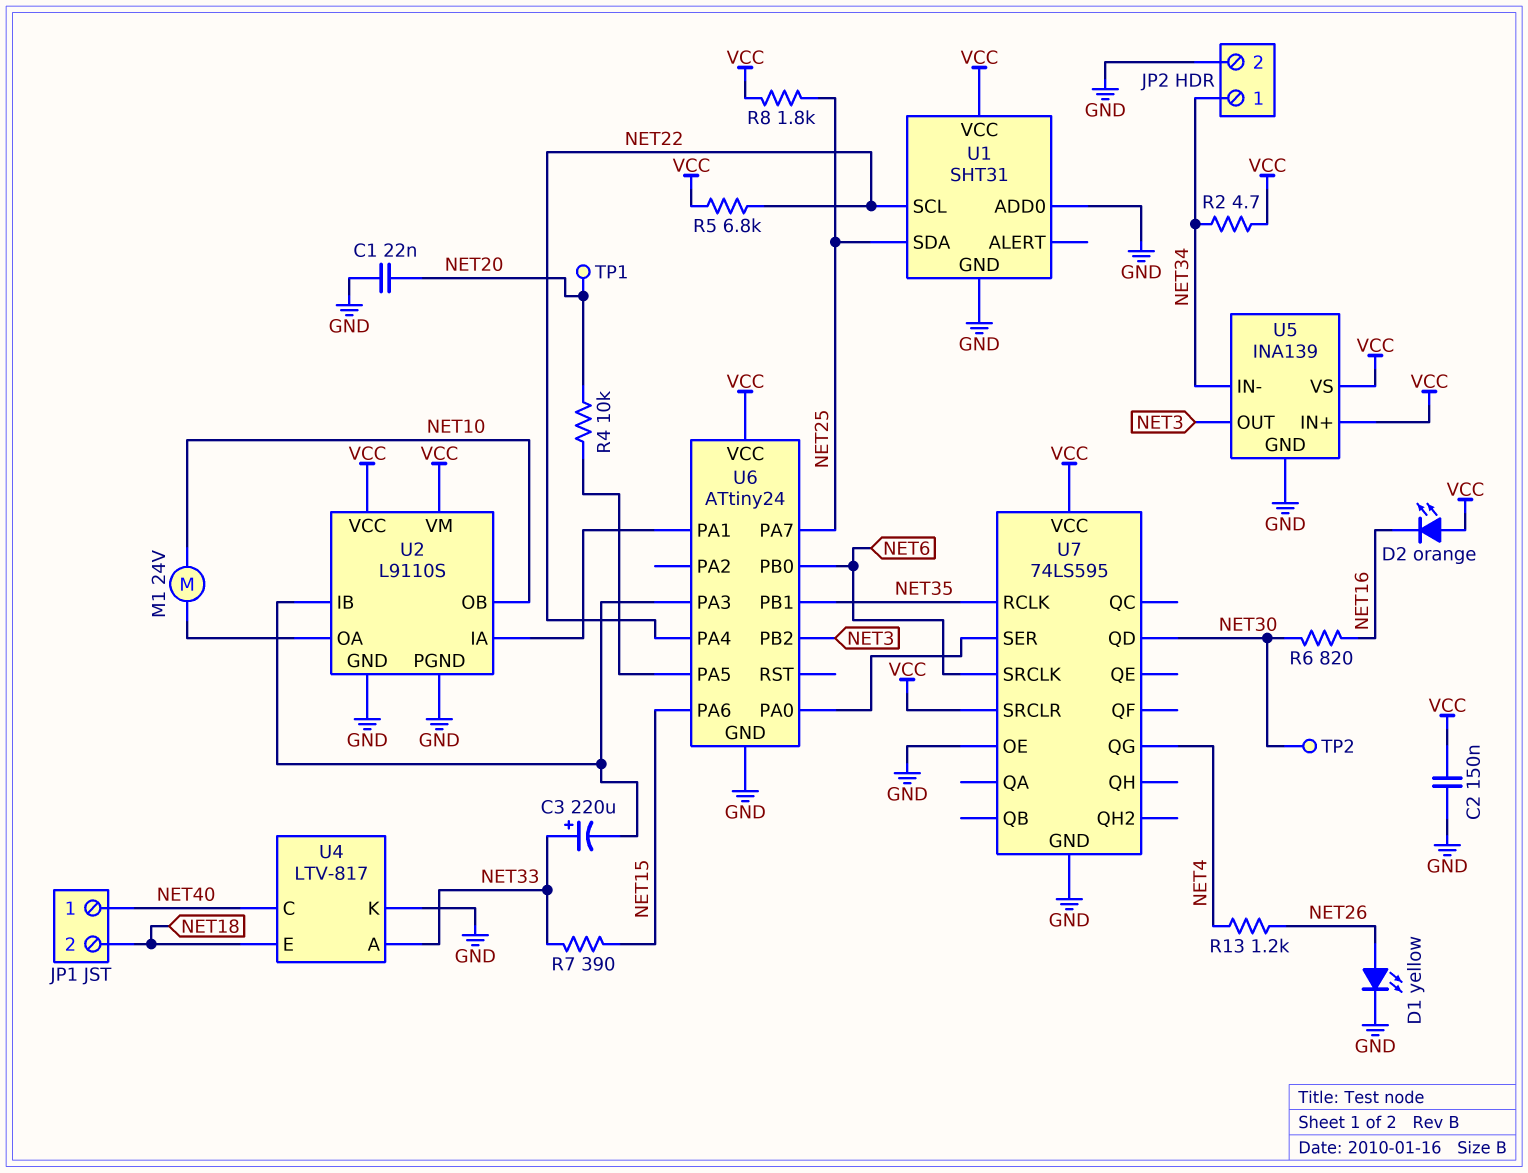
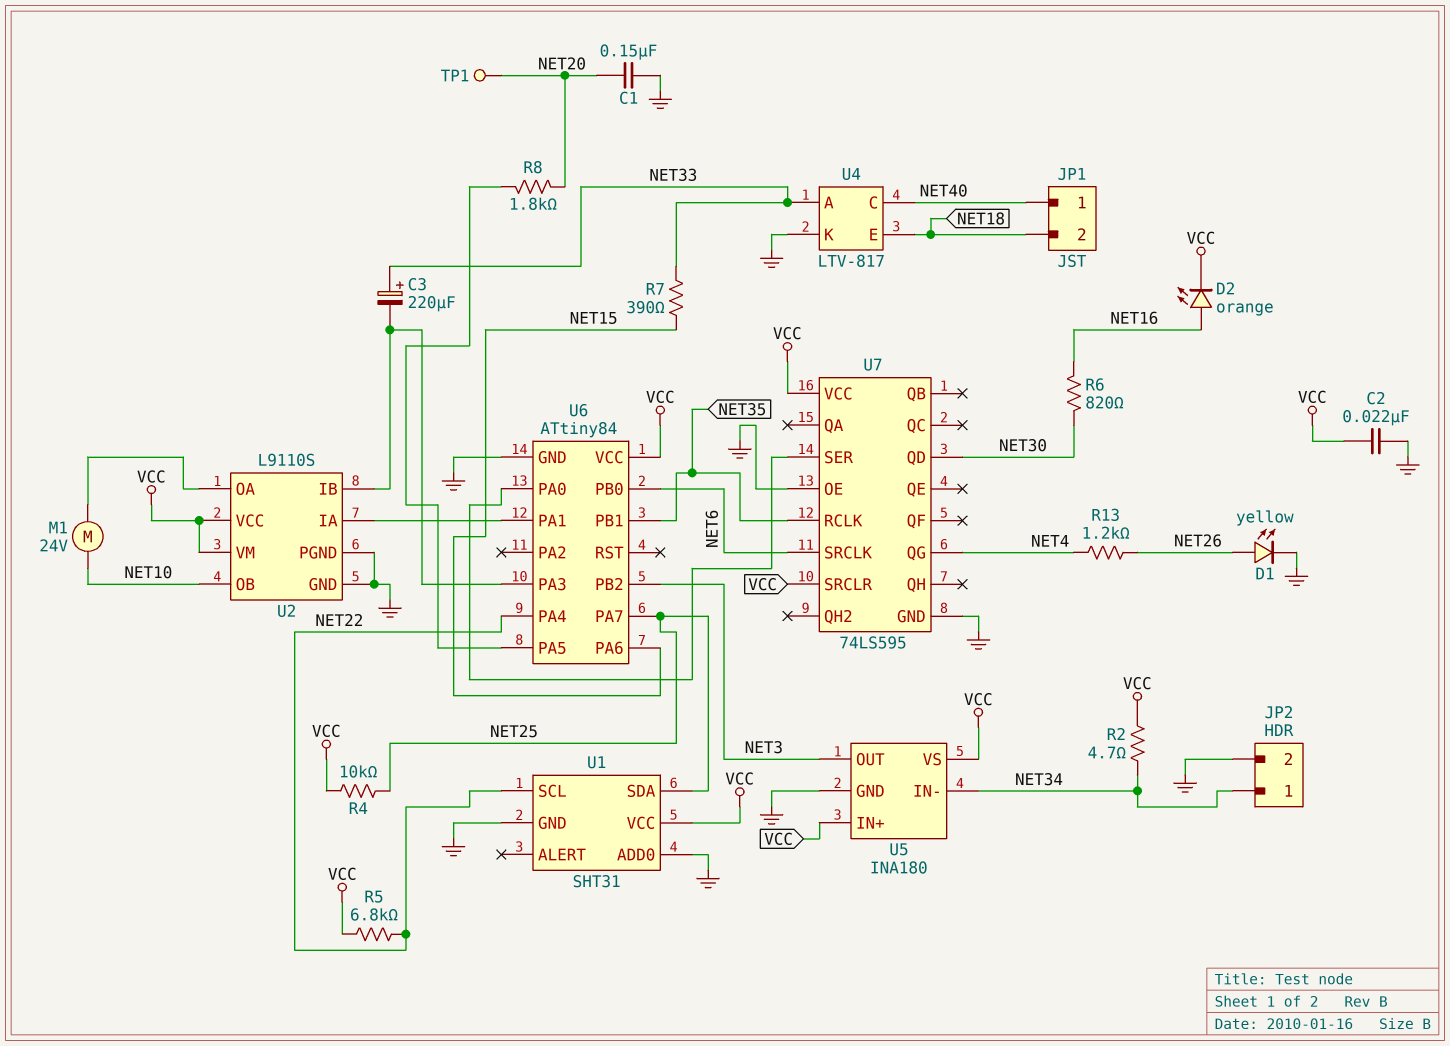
C1: 22nF (GND, NET20) -> 150nF (GND, NET20)
C2: 150nF (GND, VCC) -> 22nF (GND, VCC)
D2: LED orange (A VCC, K NET16) -> LED orange (A NET16, K VCC)
R4: 10k (NET20, U6/PA5) -> 10k (NET25, VCC)
R8: 1.8k (NET25, VCC) -> 1.8k (NET20, U6/PA5)
TP2: test point (NET30) -> none
U5: INA139 -> INA180
U6: ATtiny24 -> ATtiny84

